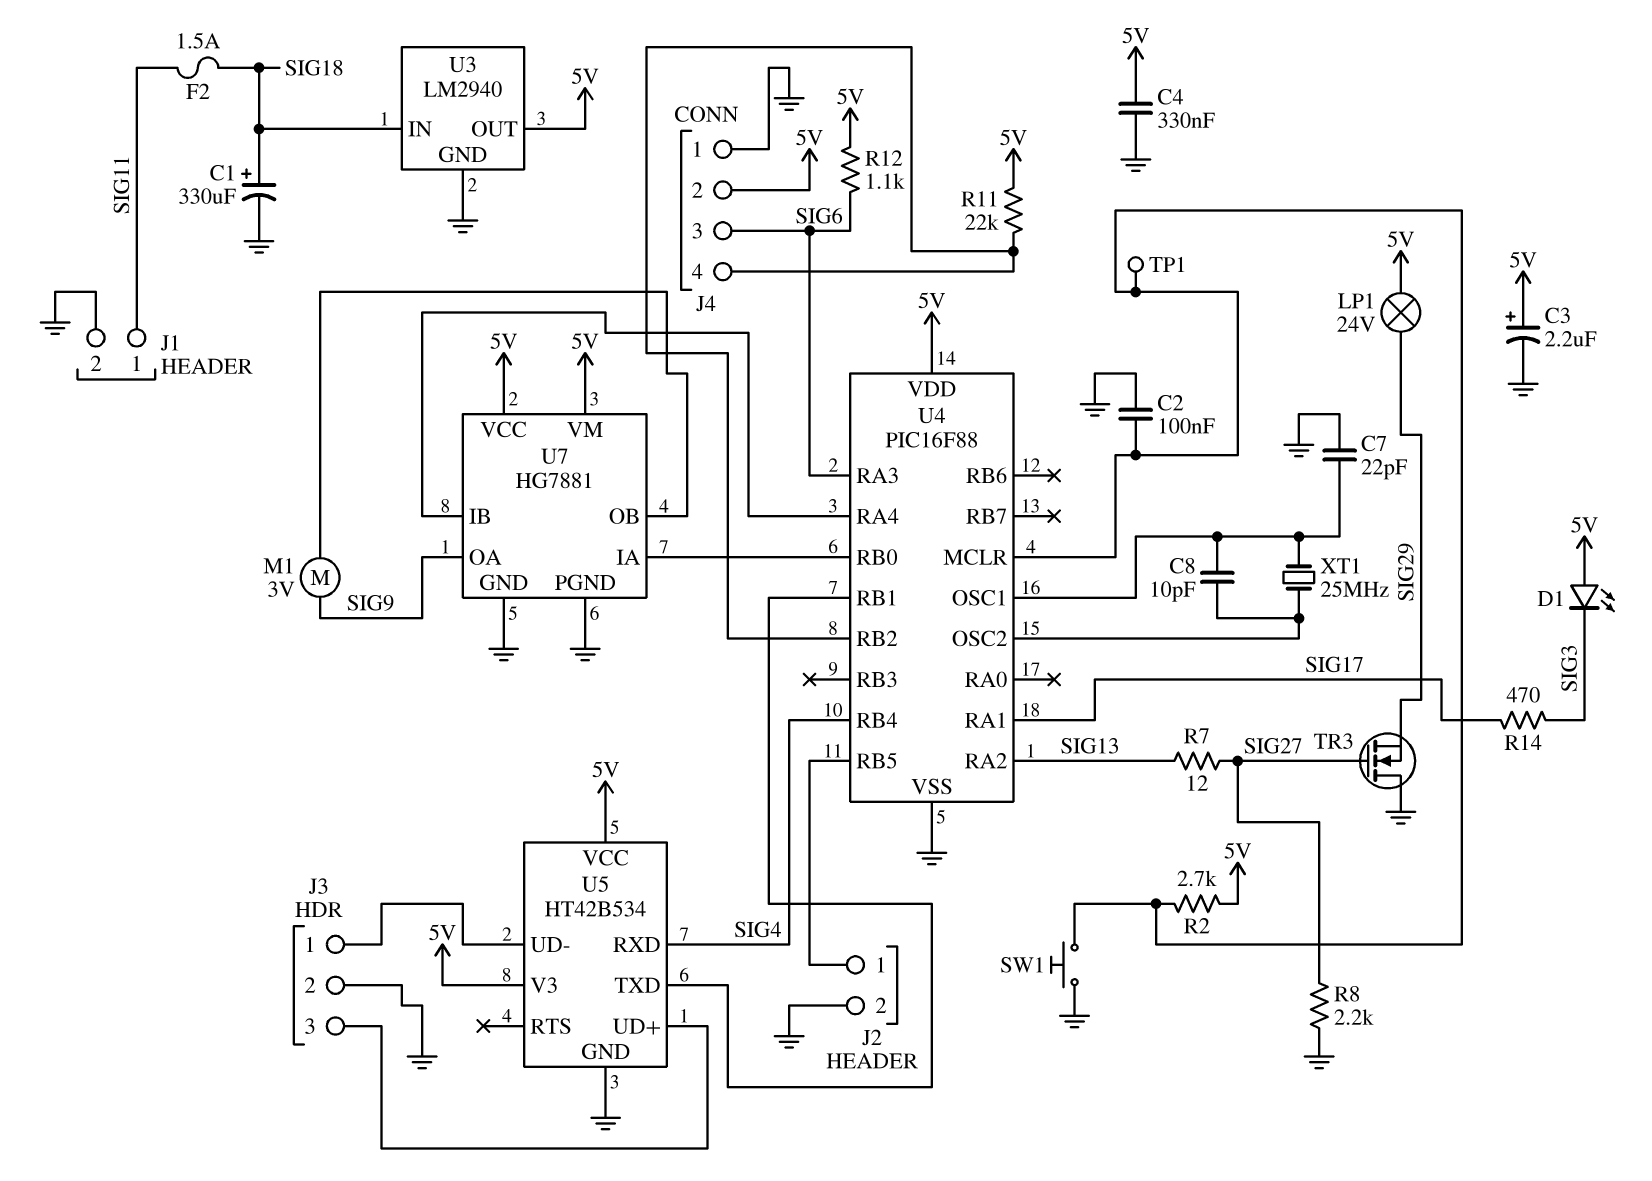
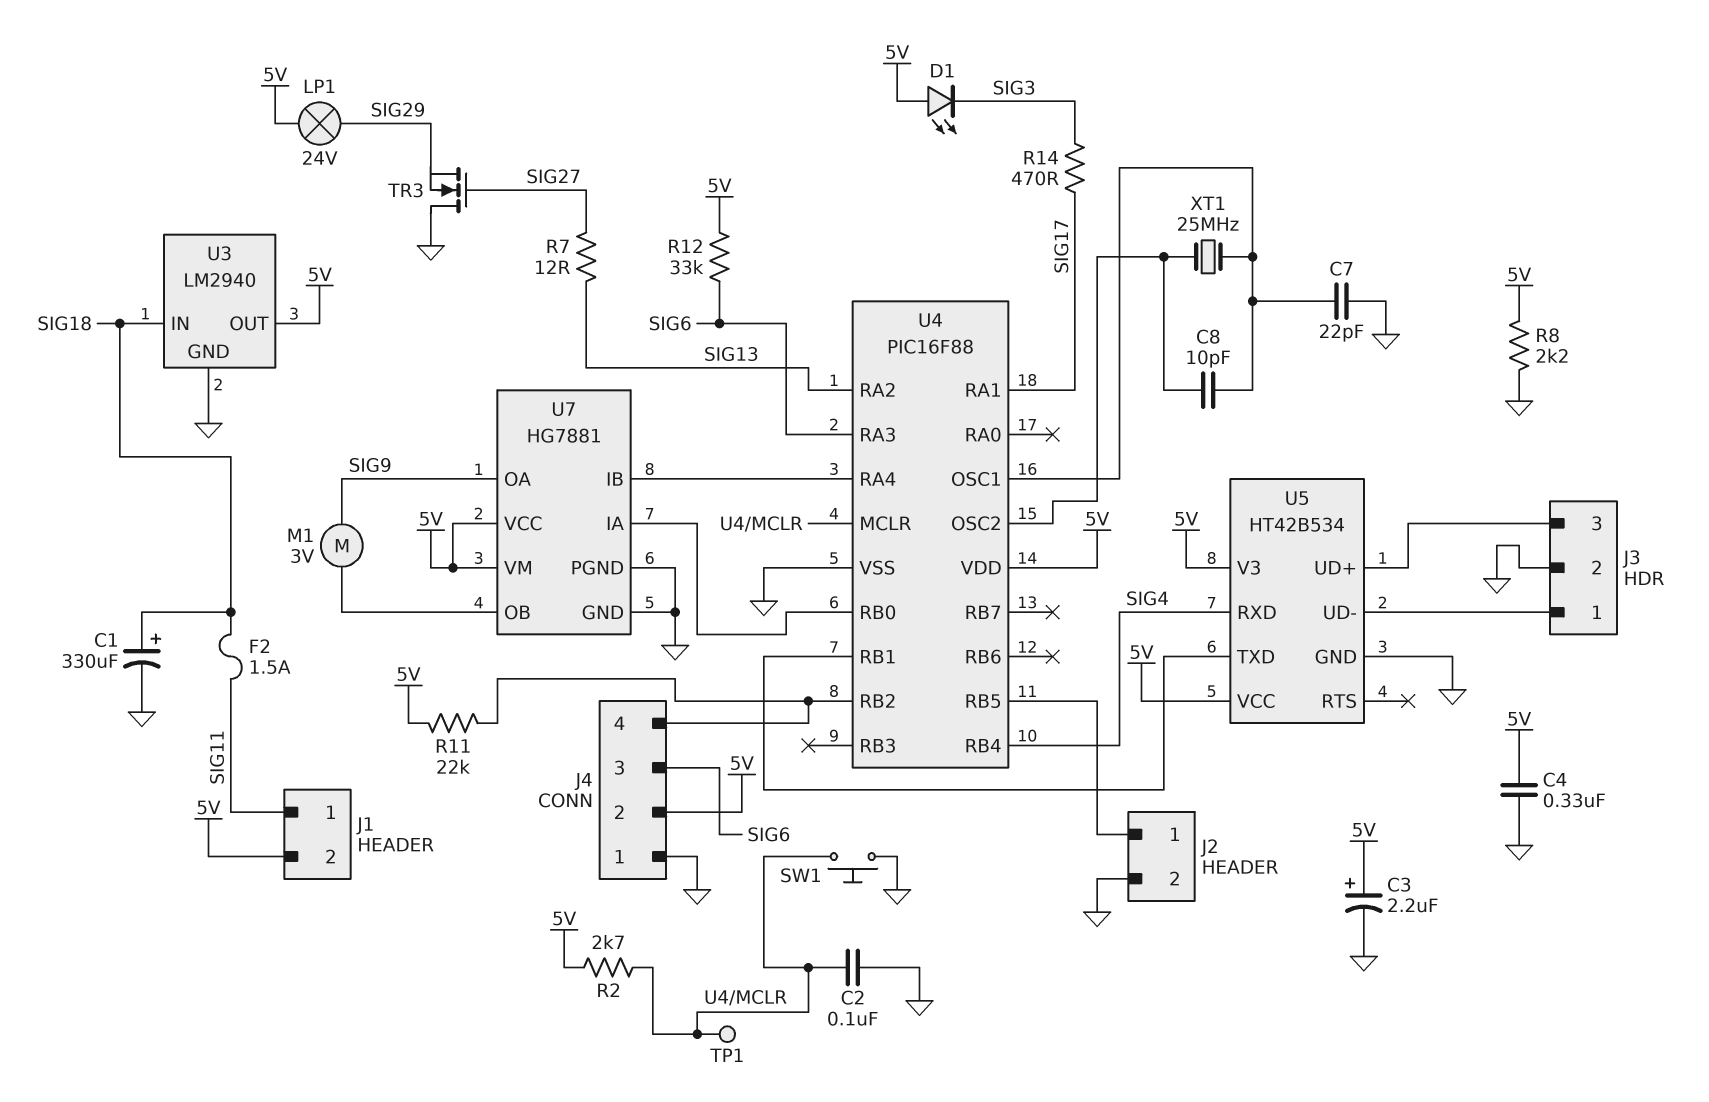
J1 pin 2: GND -> 5V
R8: 2.2k (GND, SIG27) -> 2.2k (5V, GND)
R12: 1.1k (5V, SIG6) -> 33k (5V, SIG6)

